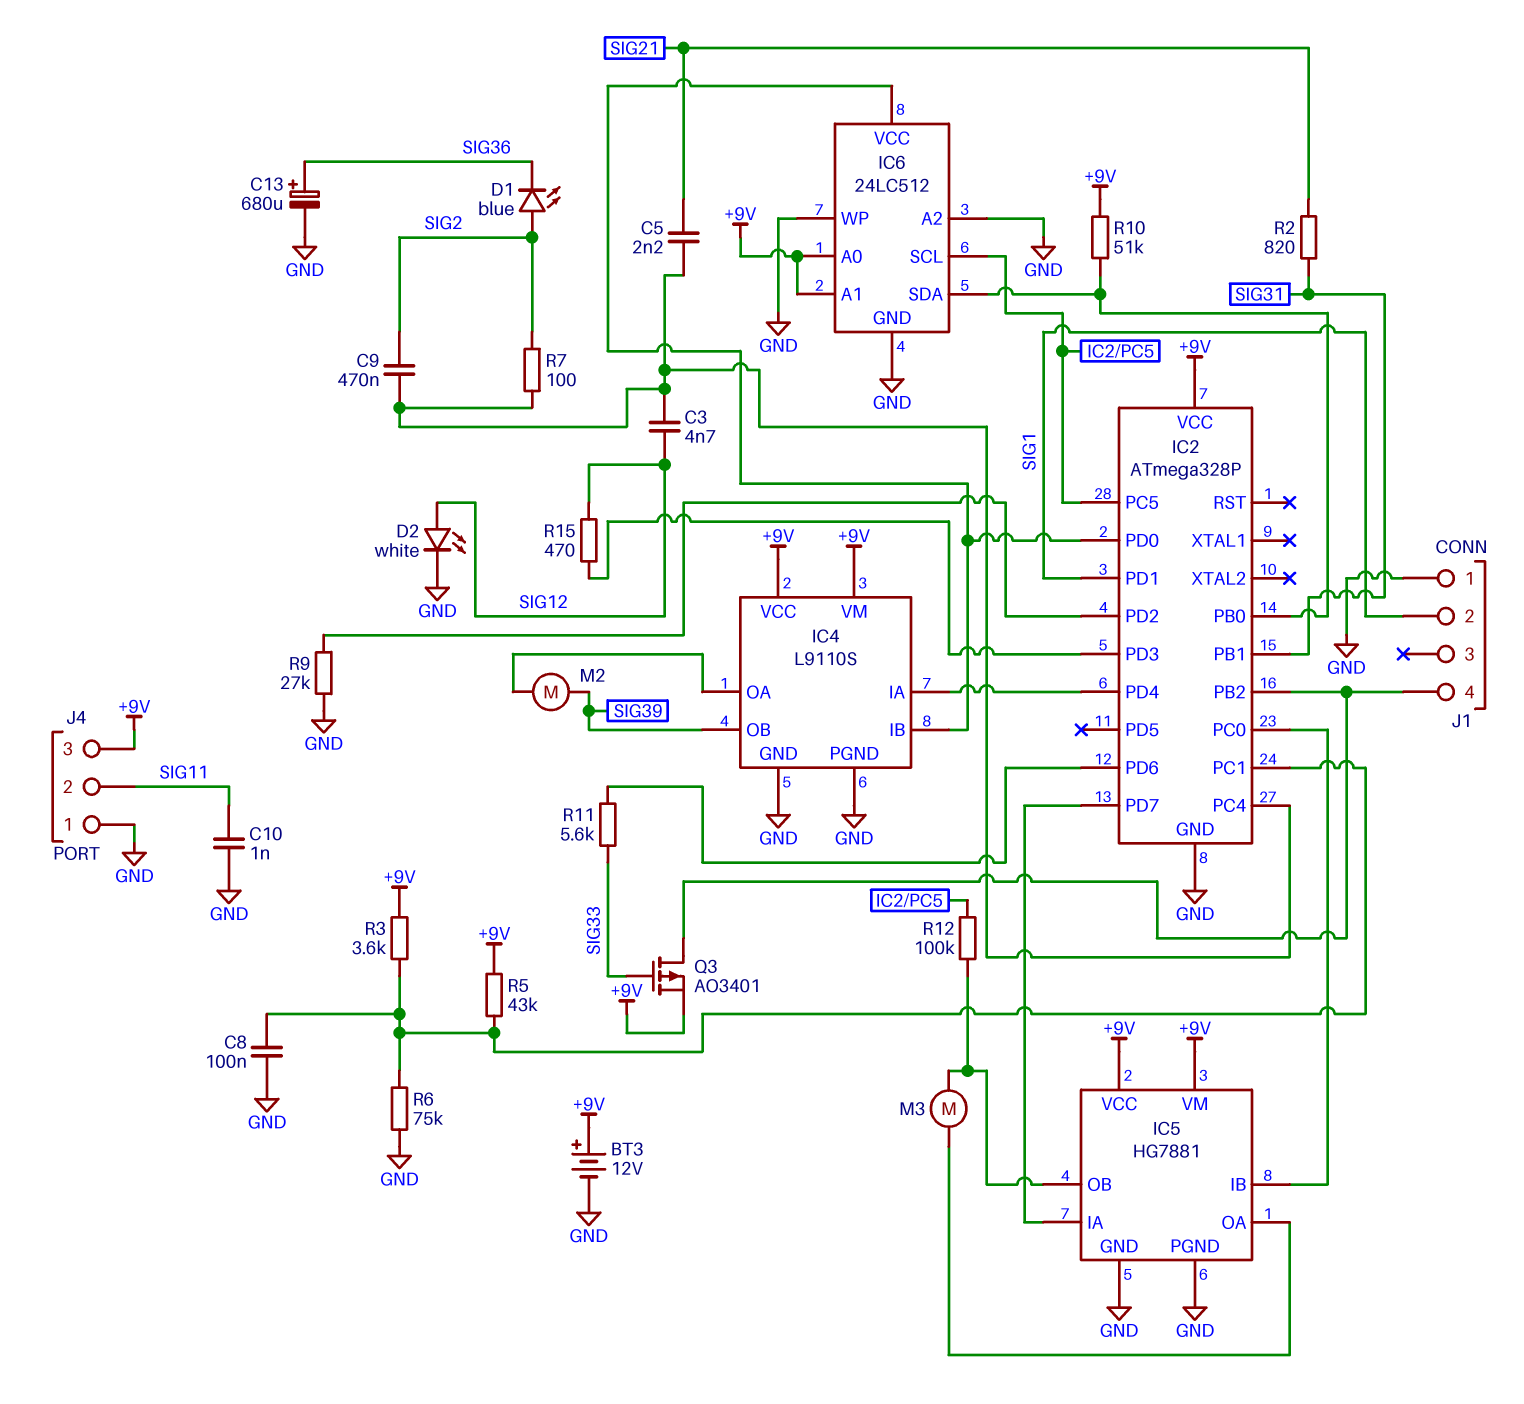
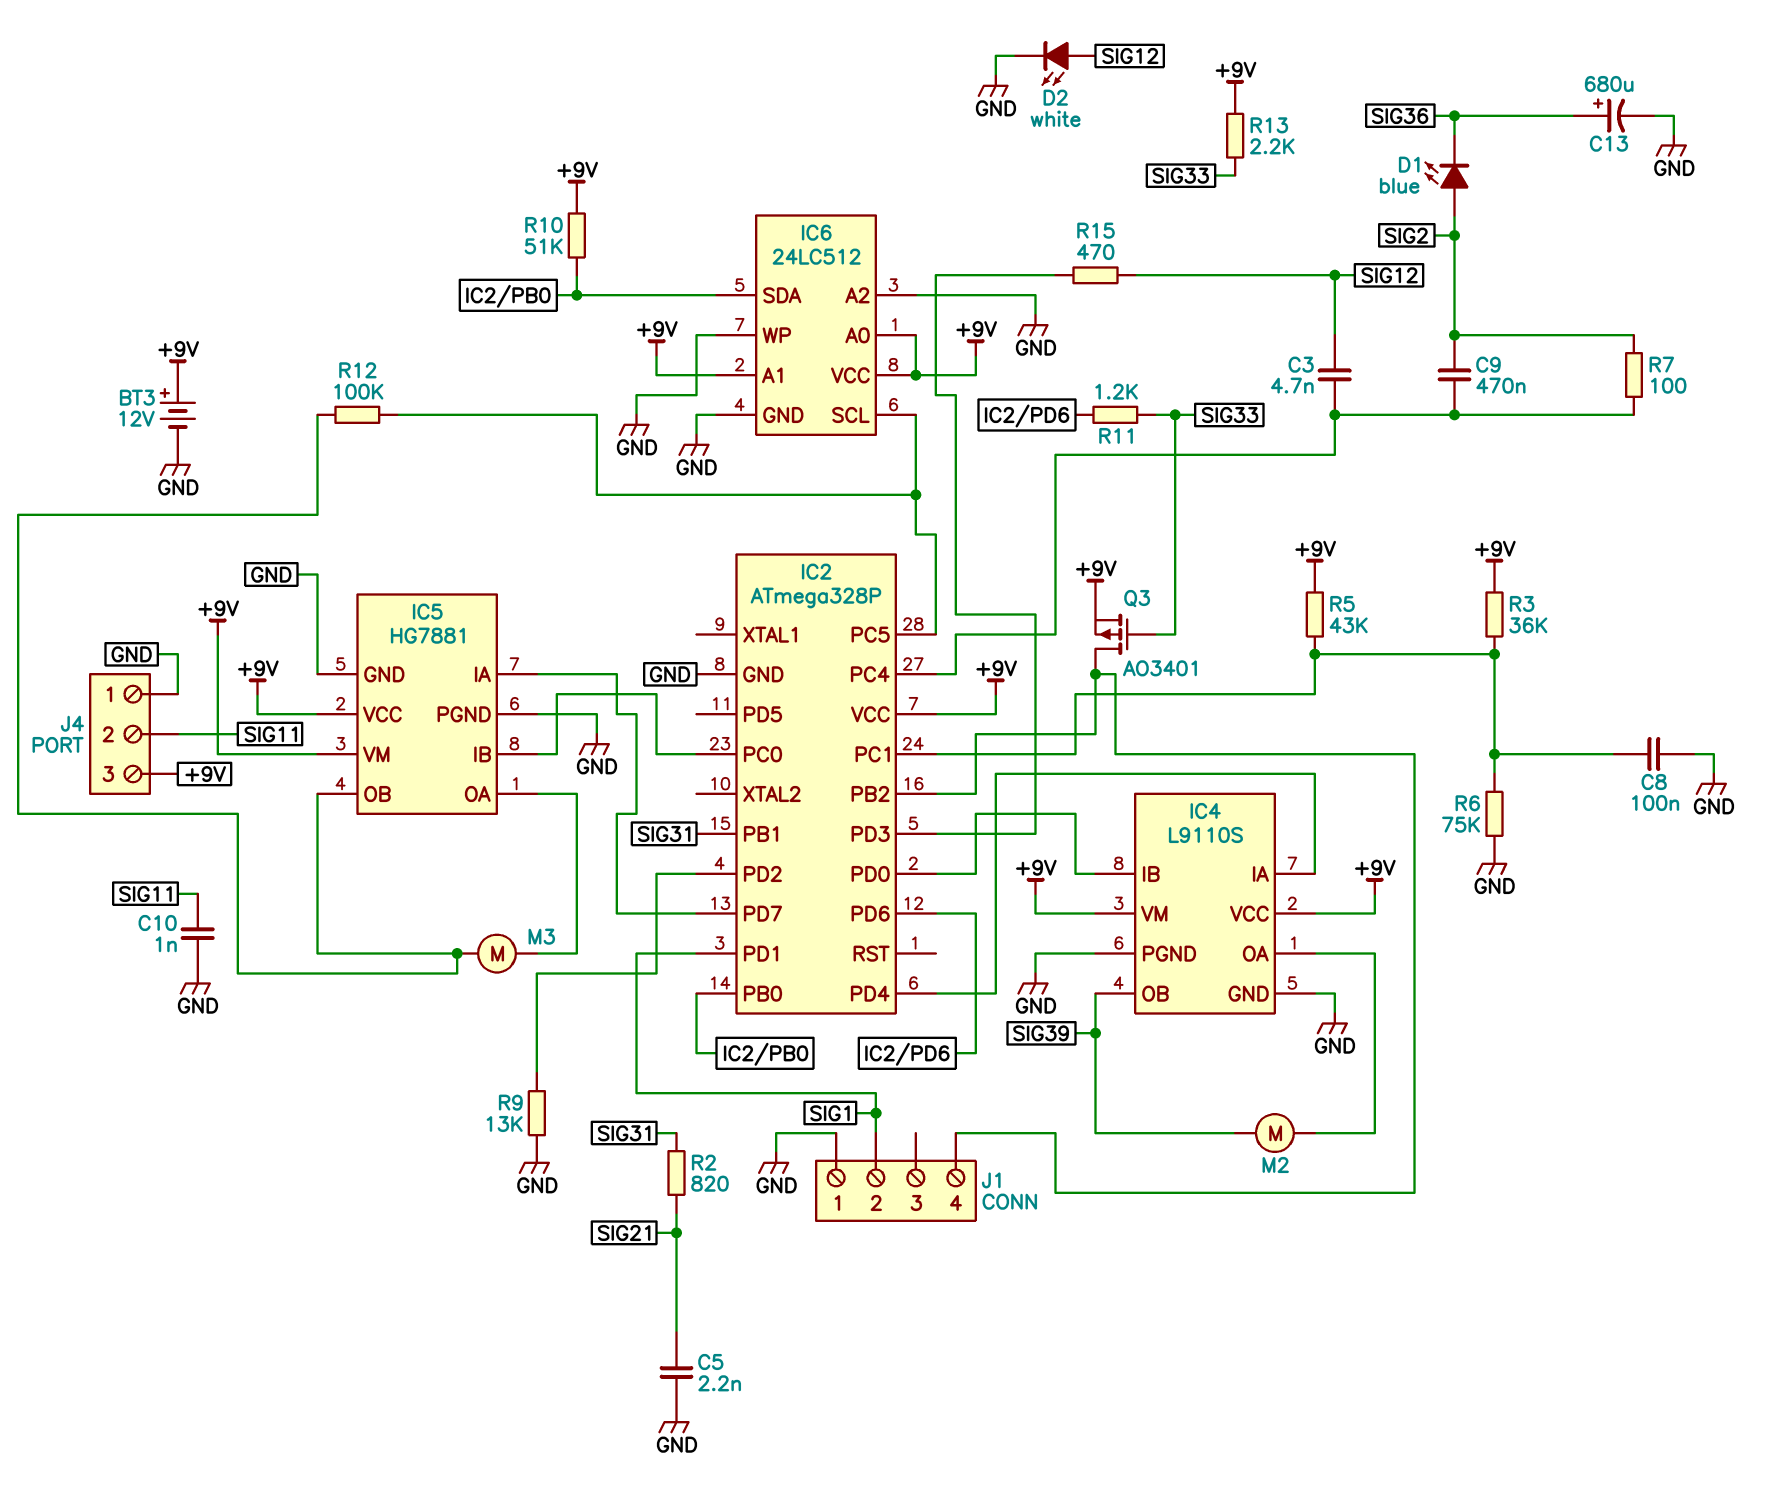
C5: 2.2nF (IC2/PC4, SIG21) -> 2.2nF (GND, SIG21)
IC6 pin VCC: IC2/PD0 -> +9V
R3: 3.6k (+9V, IC2/PC1) -> 36k (+9V, IC2/PC1)
R9: 27k (GND, IC2/PD2) -> 13k (GND, IC2/PD2)
R11: 5.6k (IC2/PD6, SIG33) -> 1.2k (IC2/PD6, SIG33)
R13: none -> 2.2k (+9V, SIG33)

